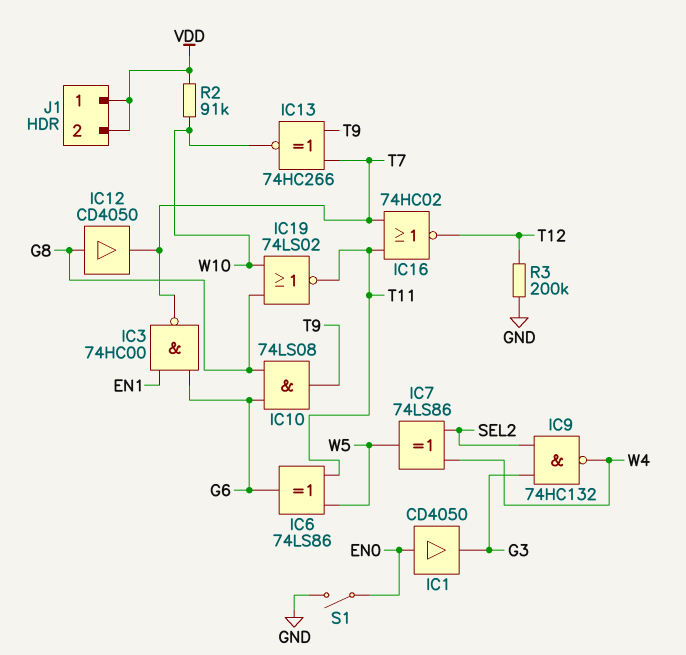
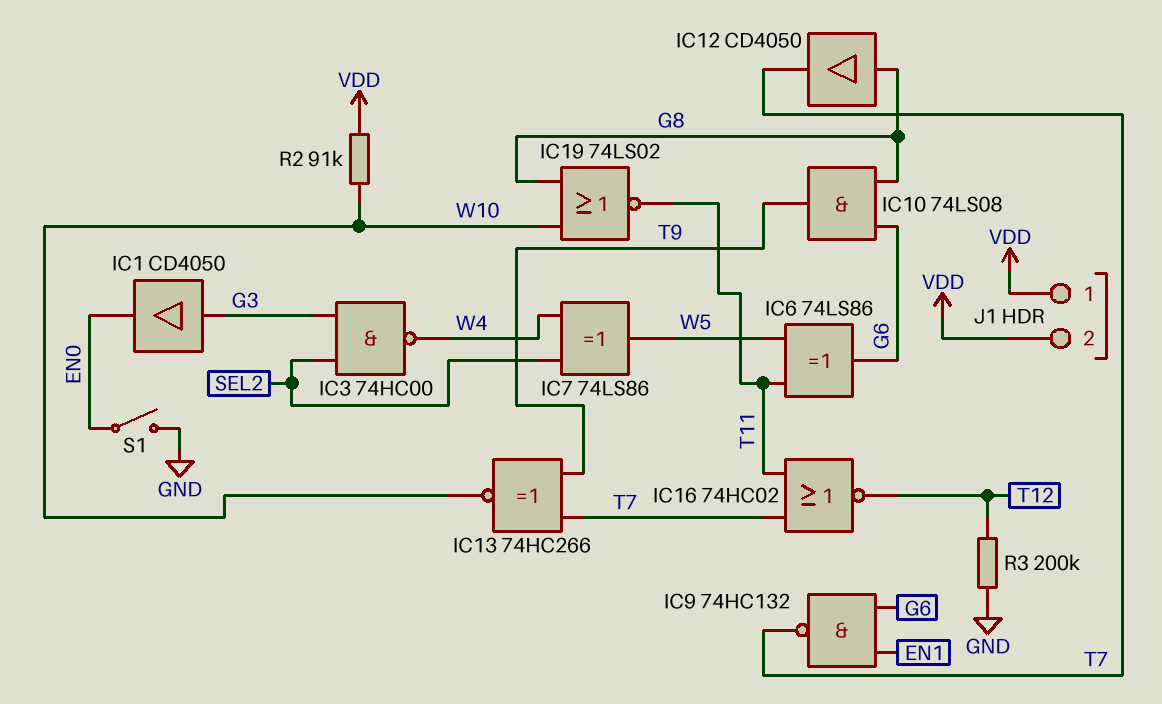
IC1: buffer CD4050 (in EN0, out G3) -> buffer CD4050 (in G3, out EN0)
IC3: NAND 74HC00 (in EN1, in G6, out T7) -> NAND 74HC00 (in G3, in SEL2, out W4)
IC9: NAND 74HC132 (in G3, in SEL2, out W4) -> NAND 74HC132 (in EN1, in G6, out T7)

